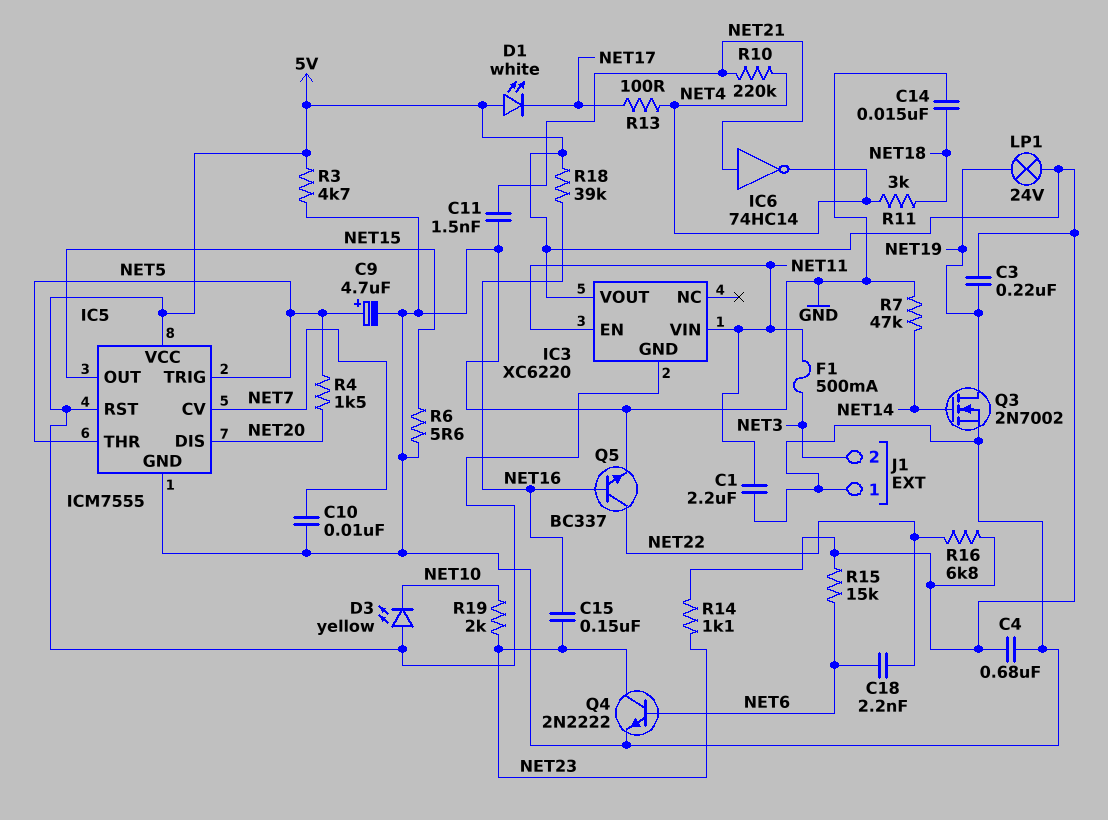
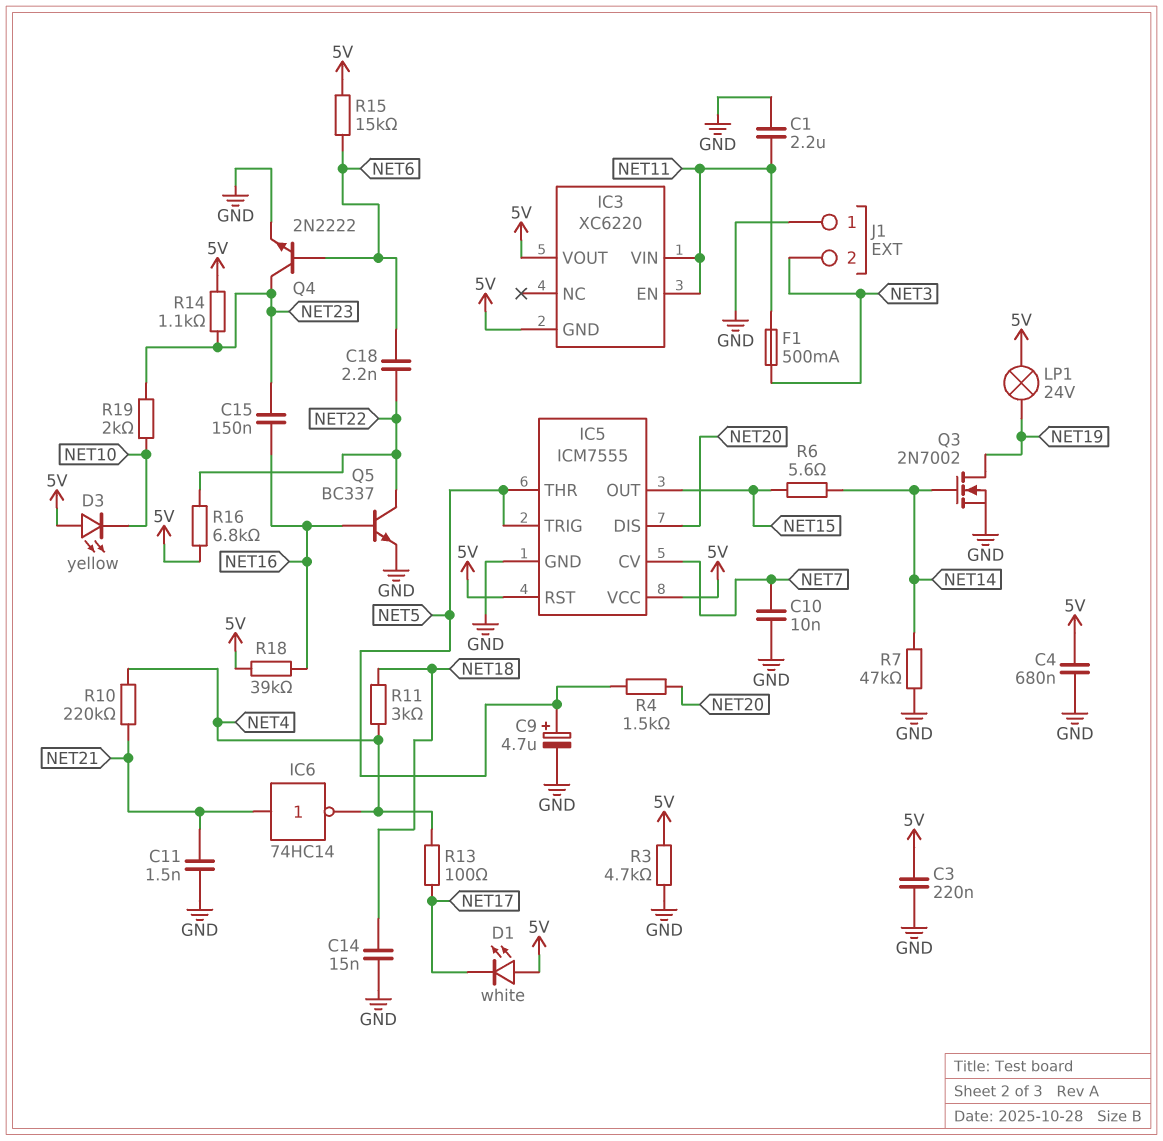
C3: 220nF (5V, NET19) -> 220nF (5V, GND)
R6: 5.6 (GND, NET15) -> 5.6 (NET14, NET15)

